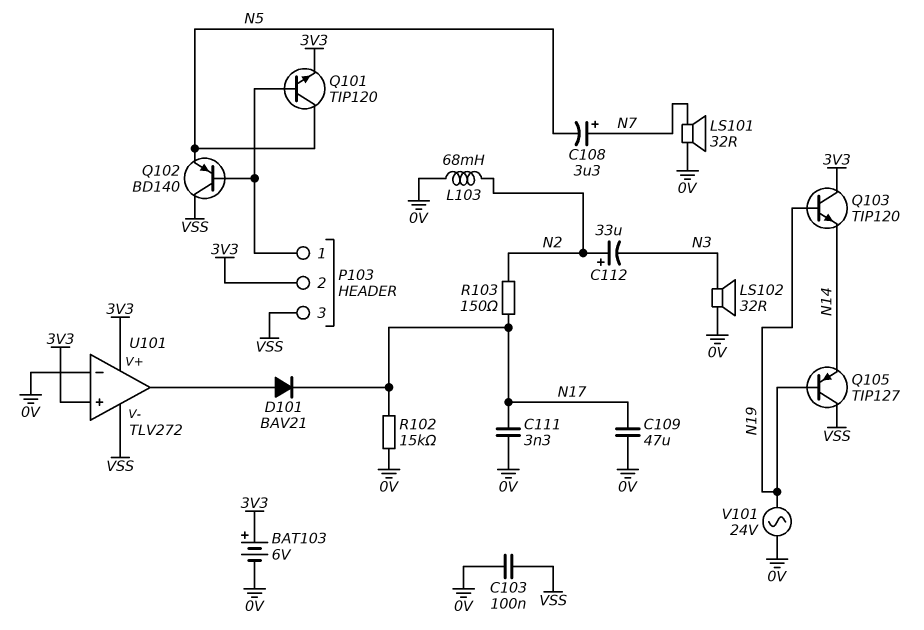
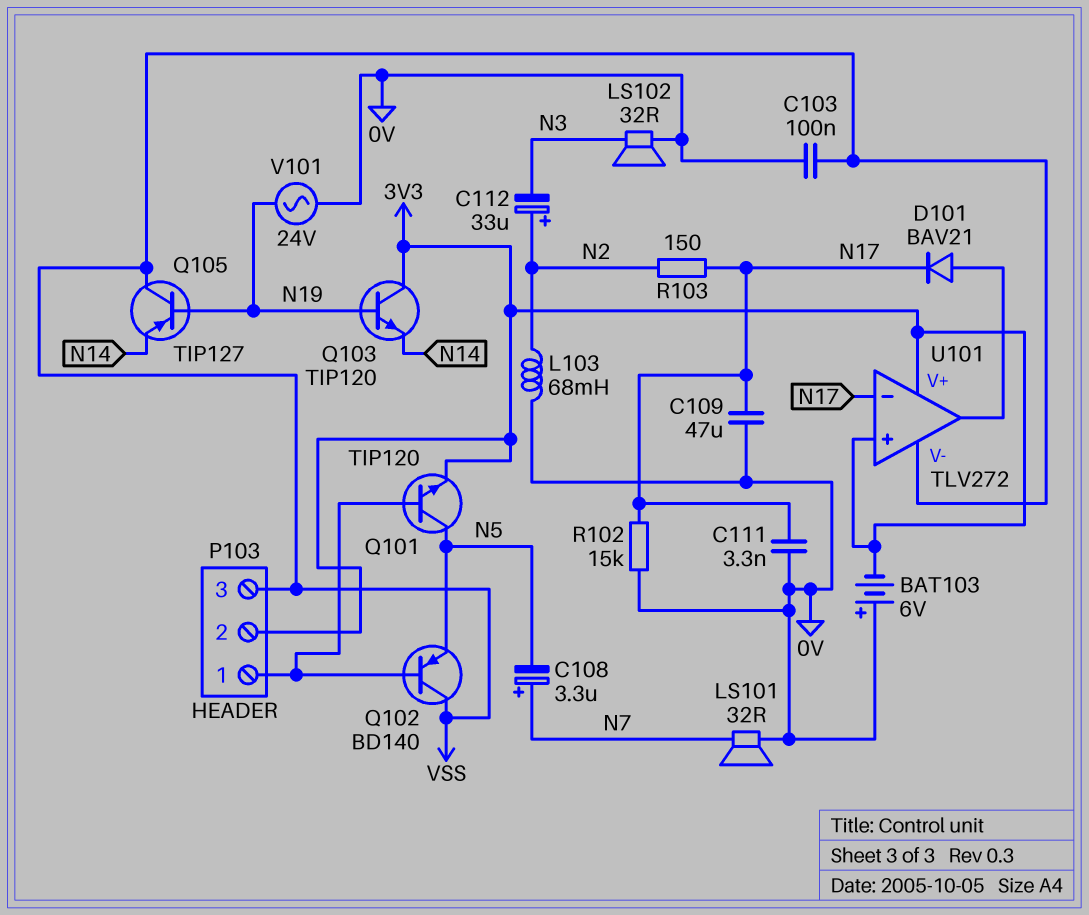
BAT103: 6V (plus 3V3, minus 0V) -> 6V (plus 0V, minus 3V3)
U101 pin in-: 0V -> N17

